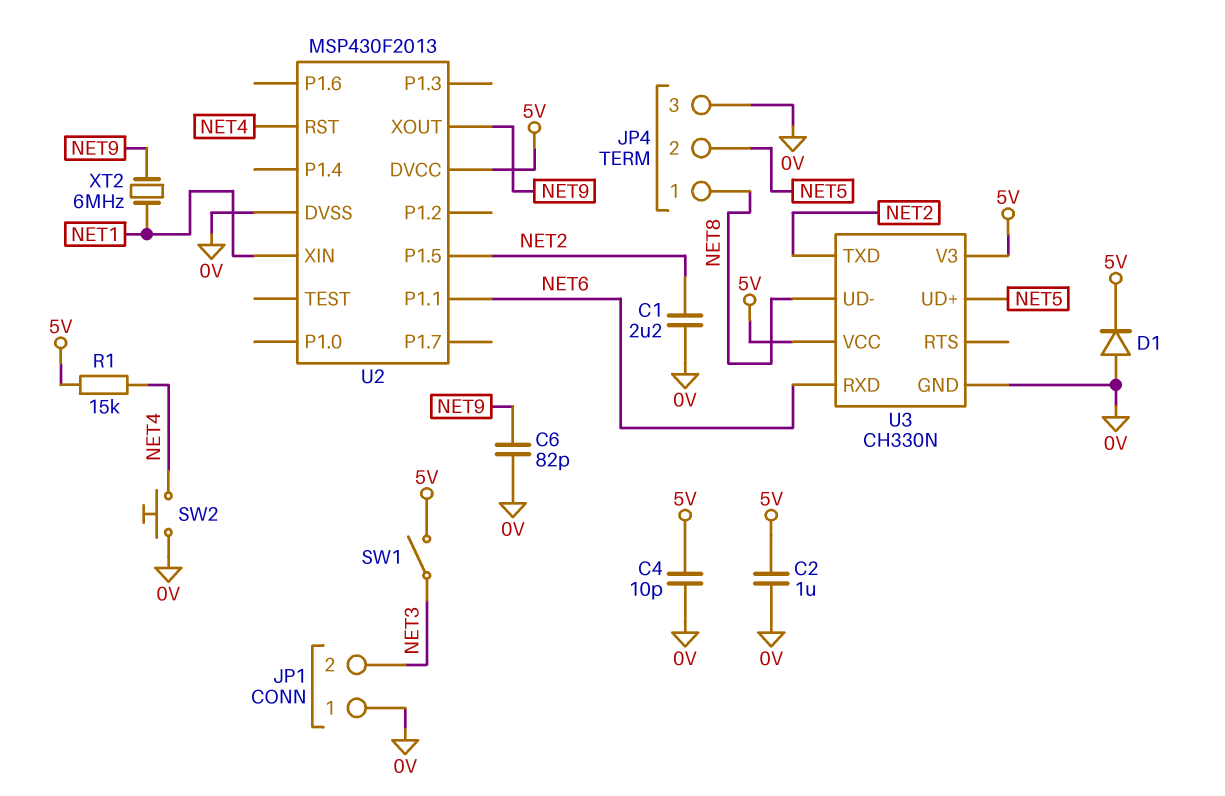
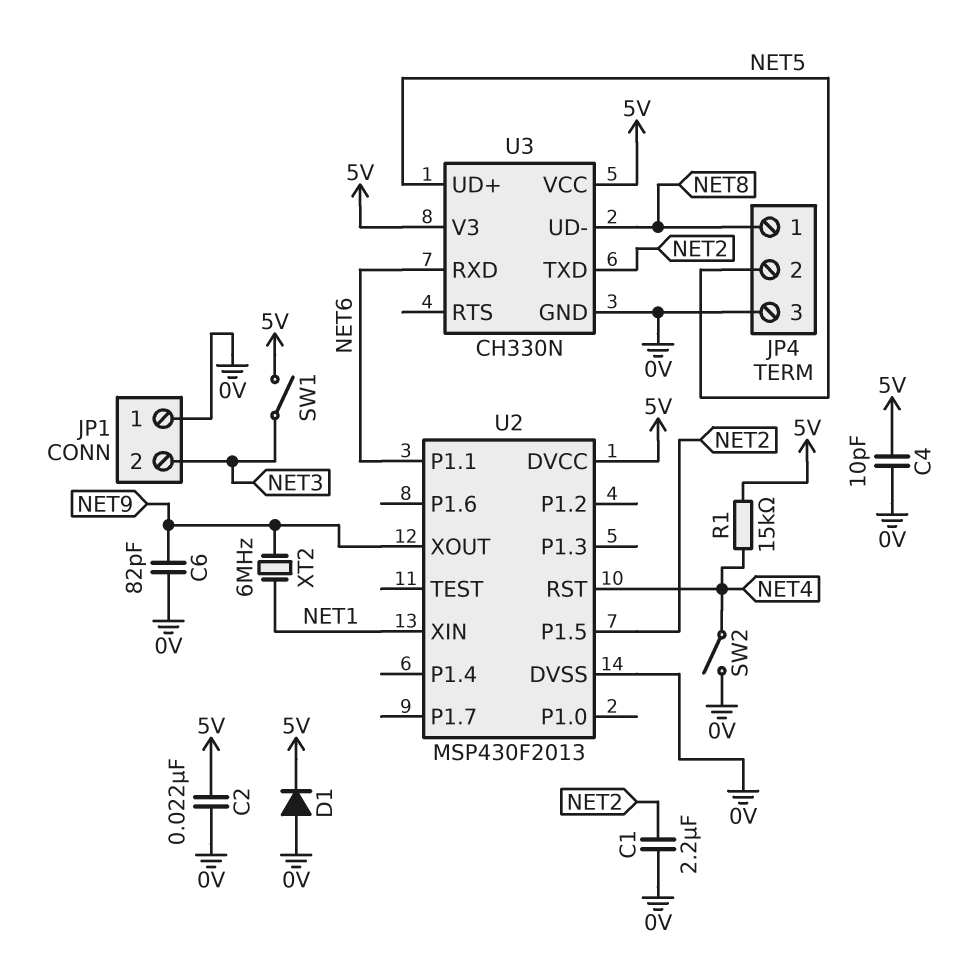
C2: 1uF (0V, 5V) -> 22nF (0V, 5V)
SW2: button (0V, NET4) -> switch (0V, NET4)

